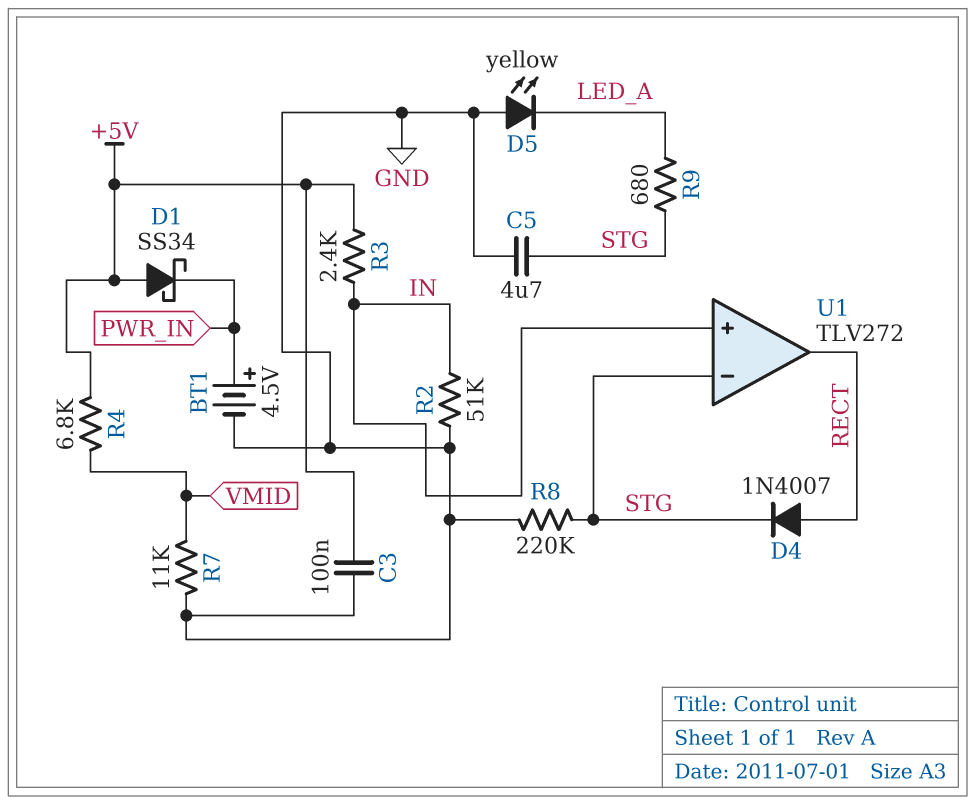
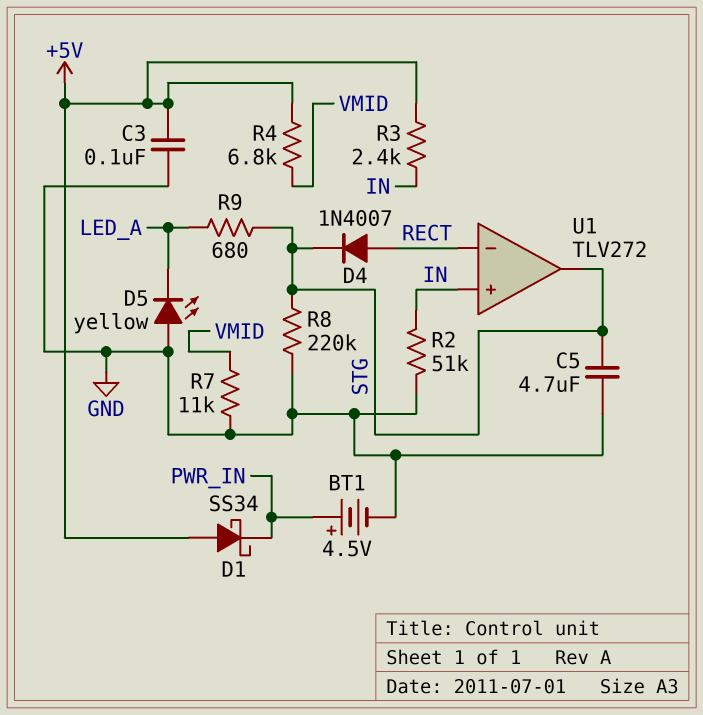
U1 pin in-: STG -> RECT
U1 pin out: RECT -> STG

